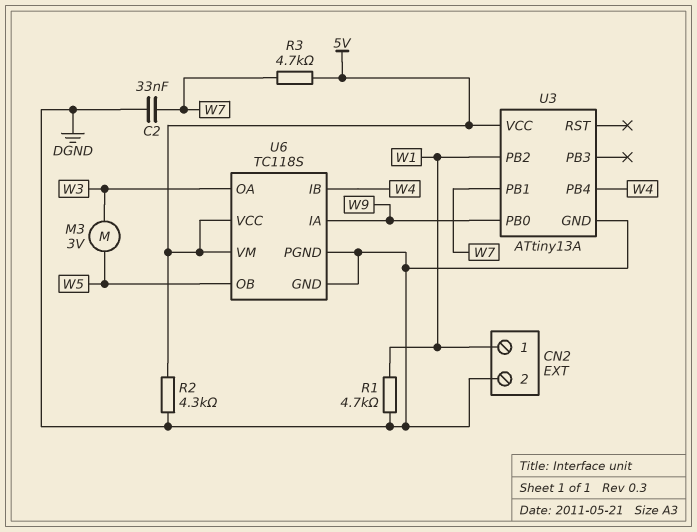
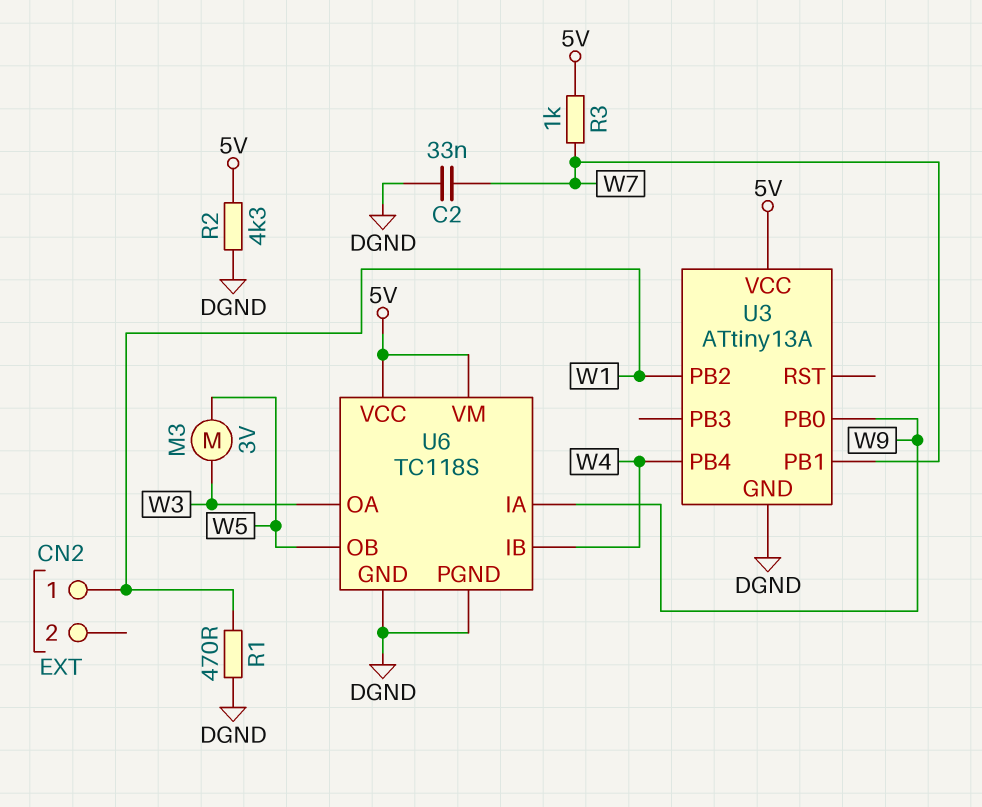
CN2 pin 2: DGND -> none
R1: 4.7k (DGND, W1) -> 470 (DGND, W1)
R3: 4.7k (5V, W7) -> 1k (5V, W7)

